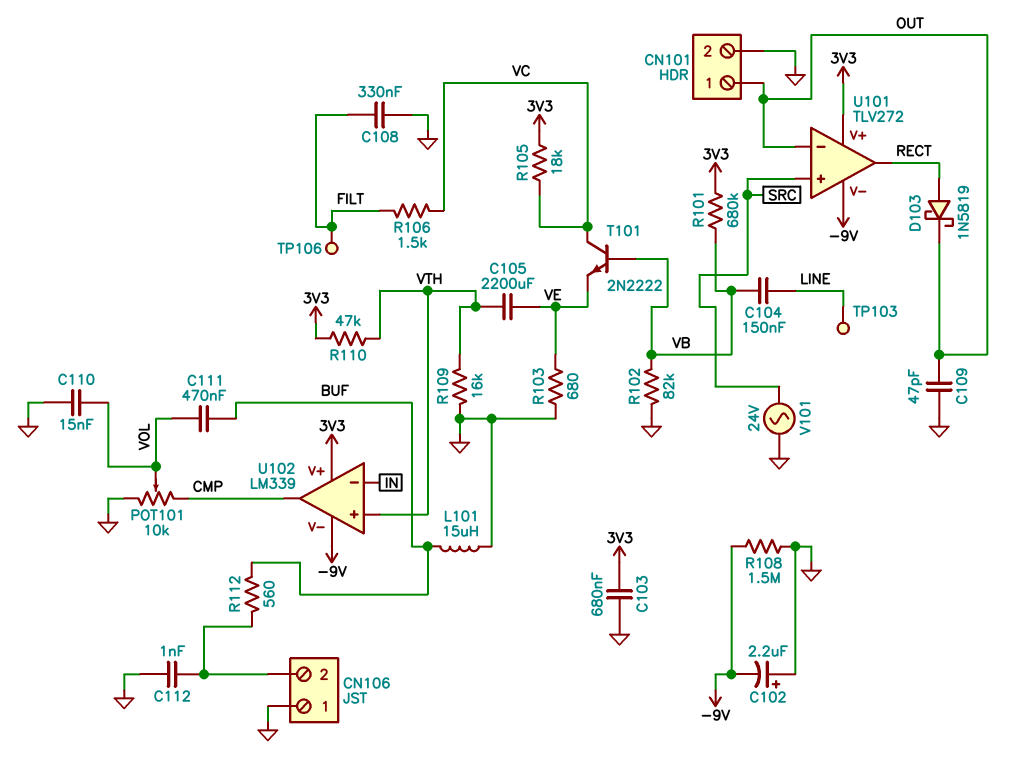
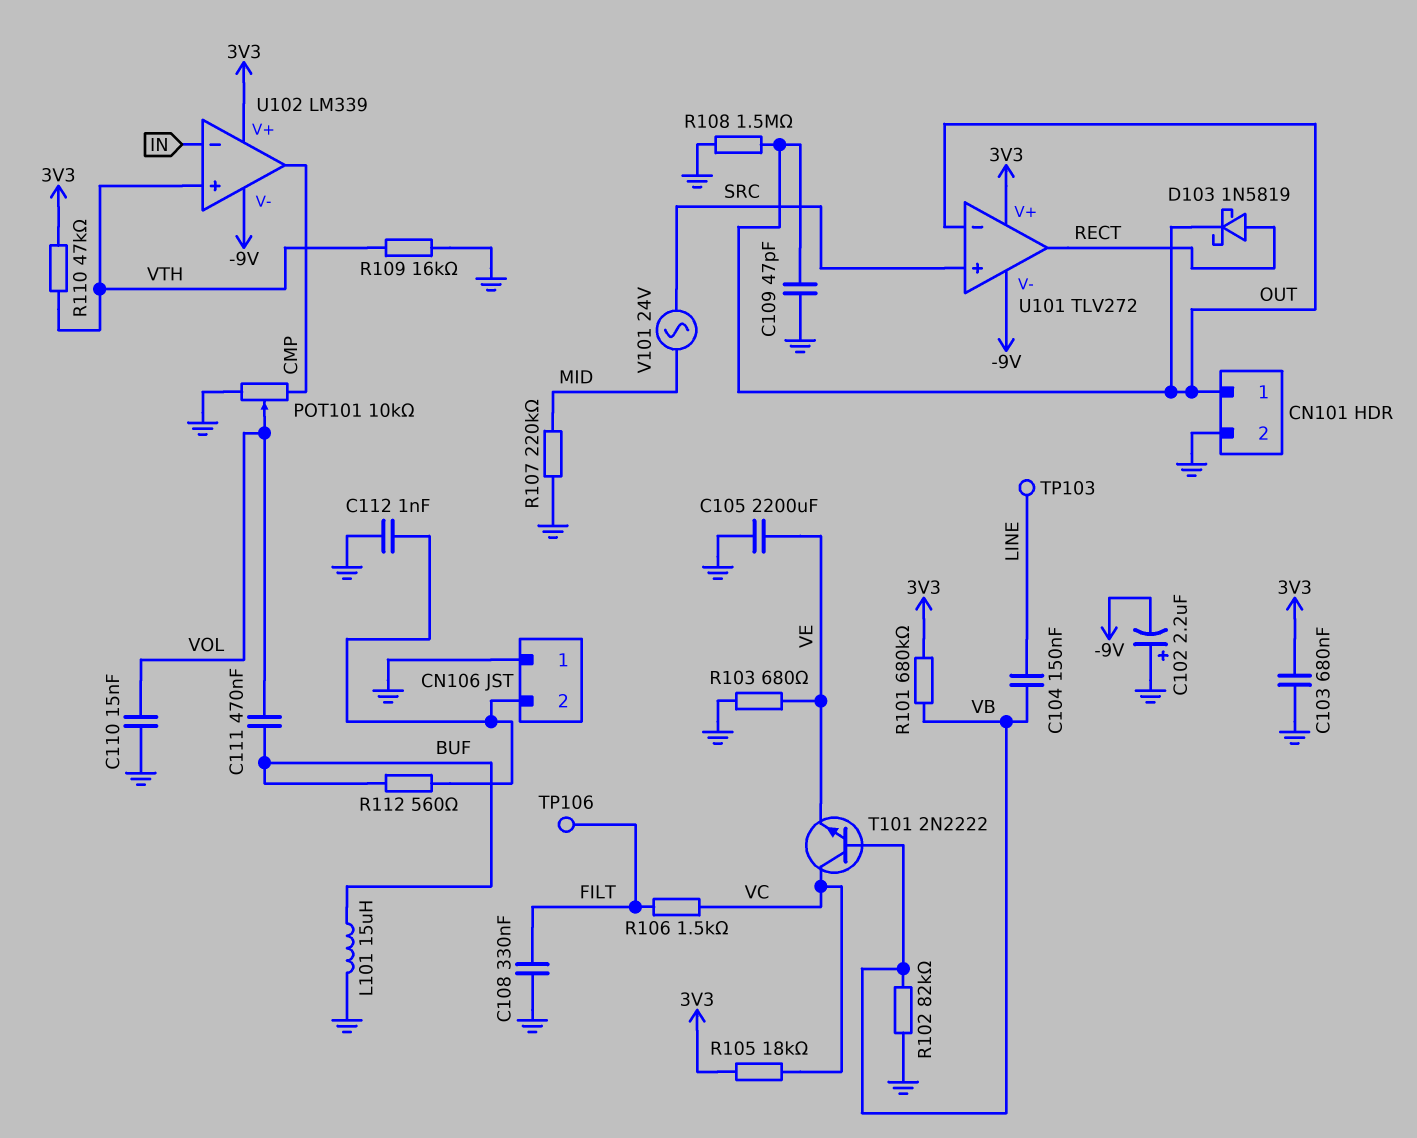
C105: 2200uF (VE, VTH) -> 2200uF (GND, VE)
R107: none -> 220k (GND, MID)
R108: 1.5M (-9V, GND) -> 1.5M (GND, OUT)
V101: AC 24V (GND, SRC) -> AC 24V (MID, SRC)

